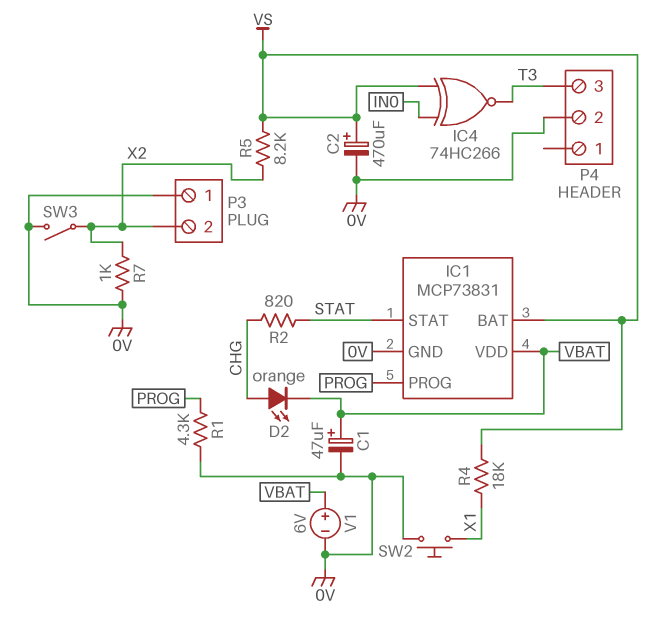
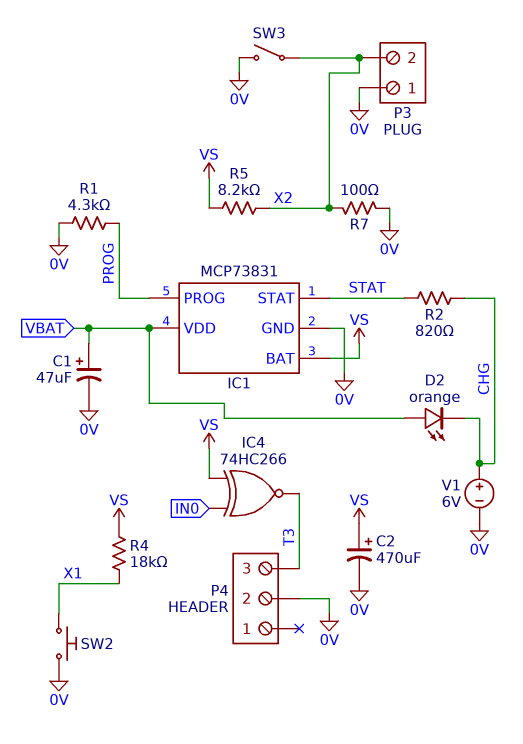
D2: LED orange (A CHG, K VBAT) -> LED orange (A VBAT, K CHG)
R7: 1k (0V, X2) -> 100 (0V, X2)
V1: 6V (plus VBAT, minus 0V) -> 6V (plus CHG, minus 0V)

